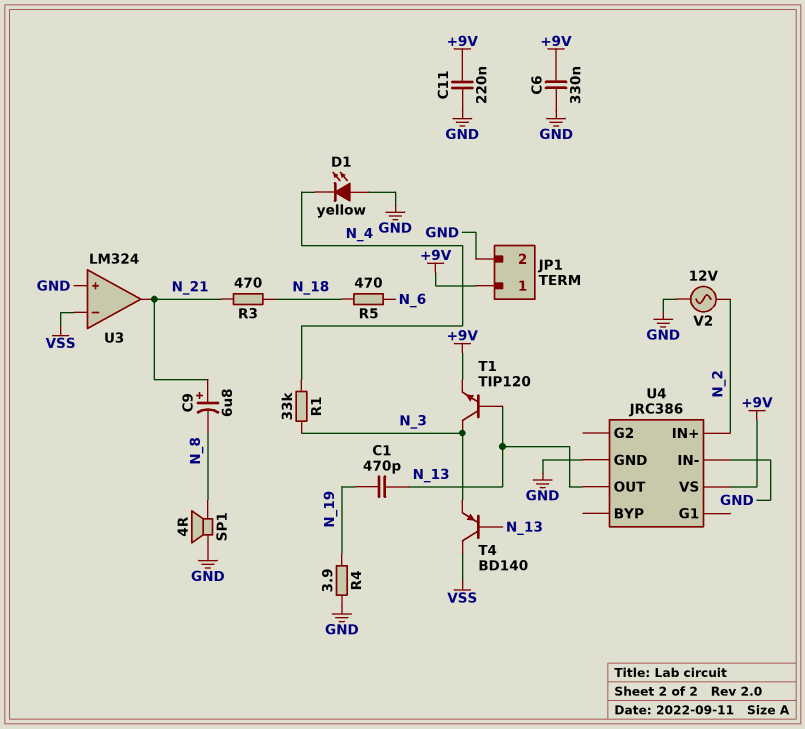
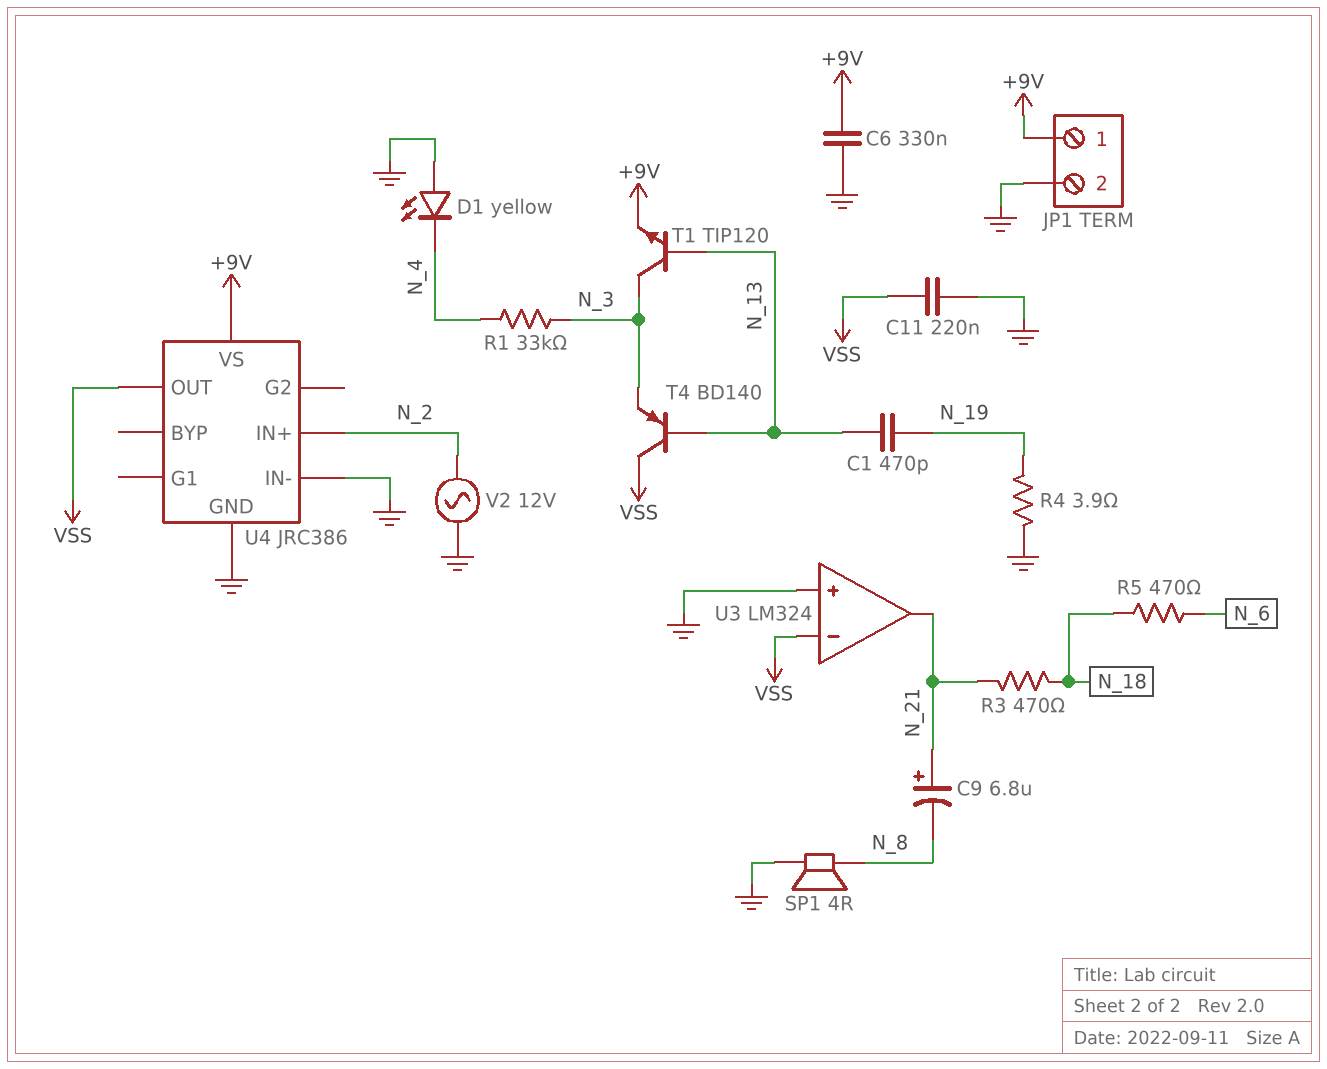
C11: 220nF (+9V, GND) -> 220nF (GND, VSS)
U4 pin OUT: N_13 -> VSS

